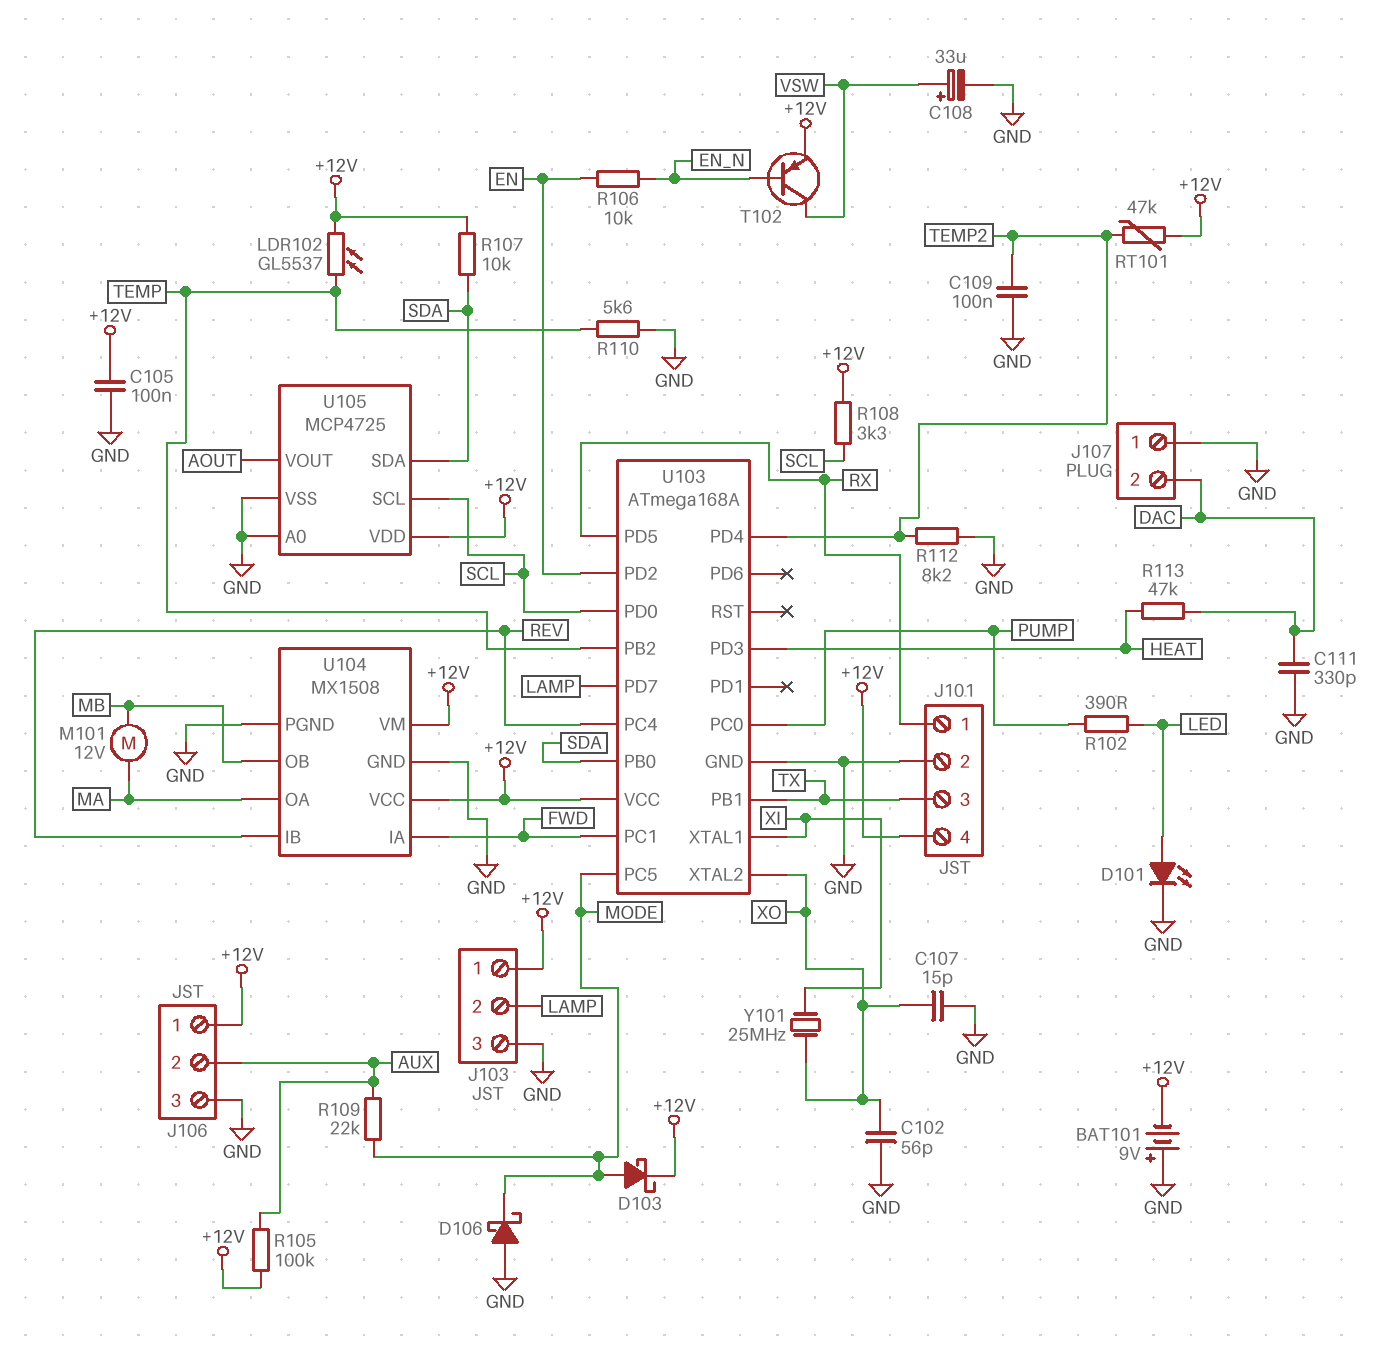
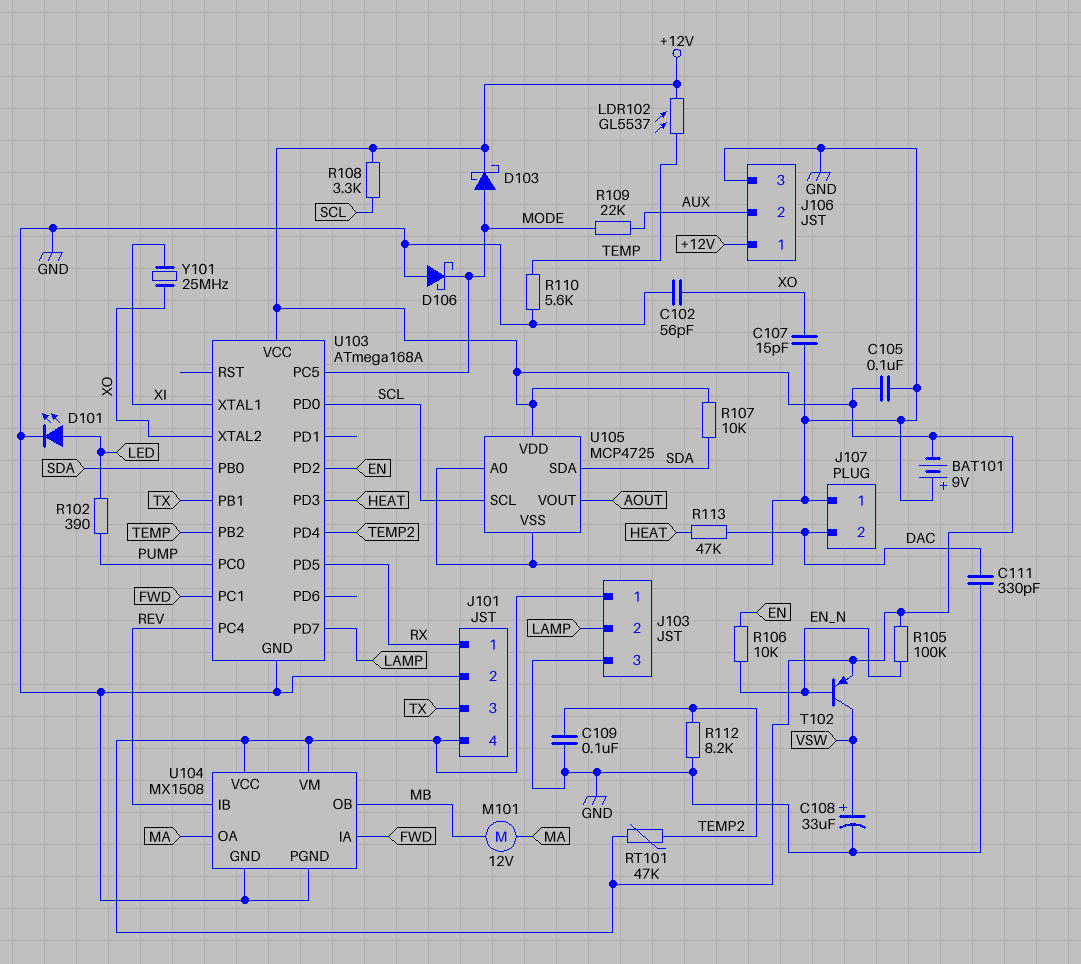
R105: 100k (+12V, AUX) -> 100k (+12V, EN_N)

